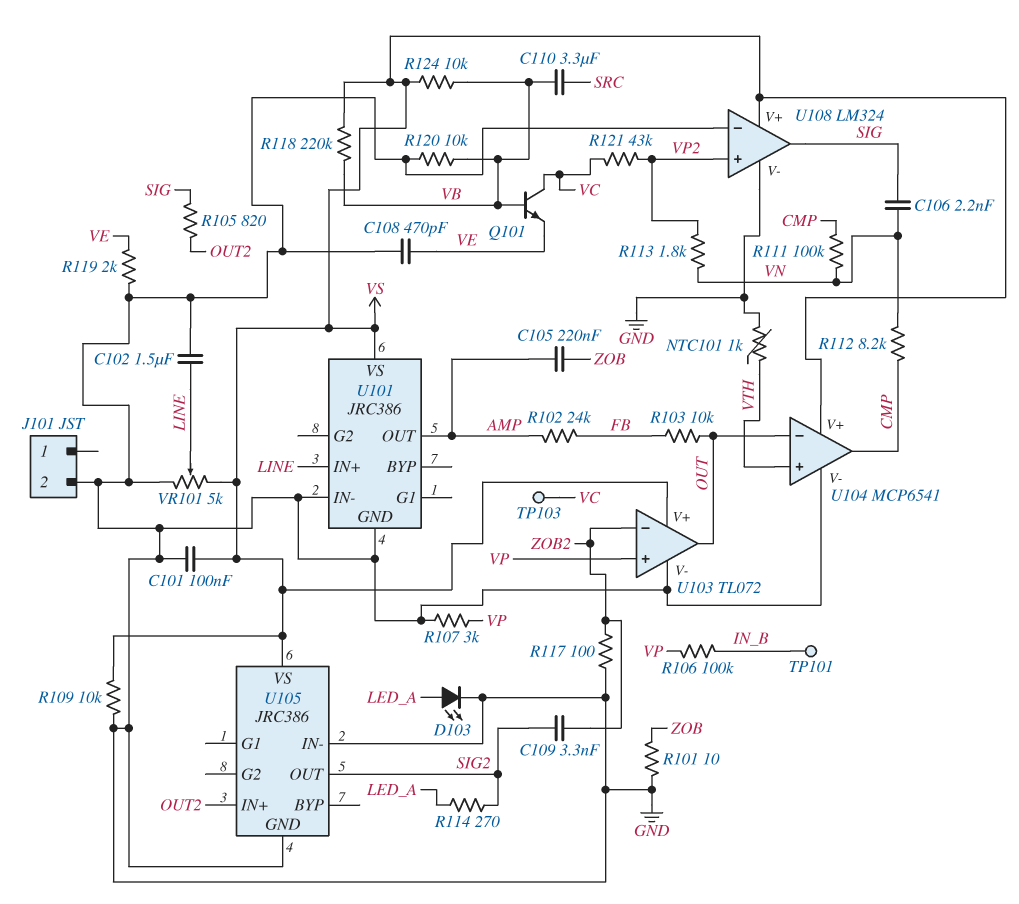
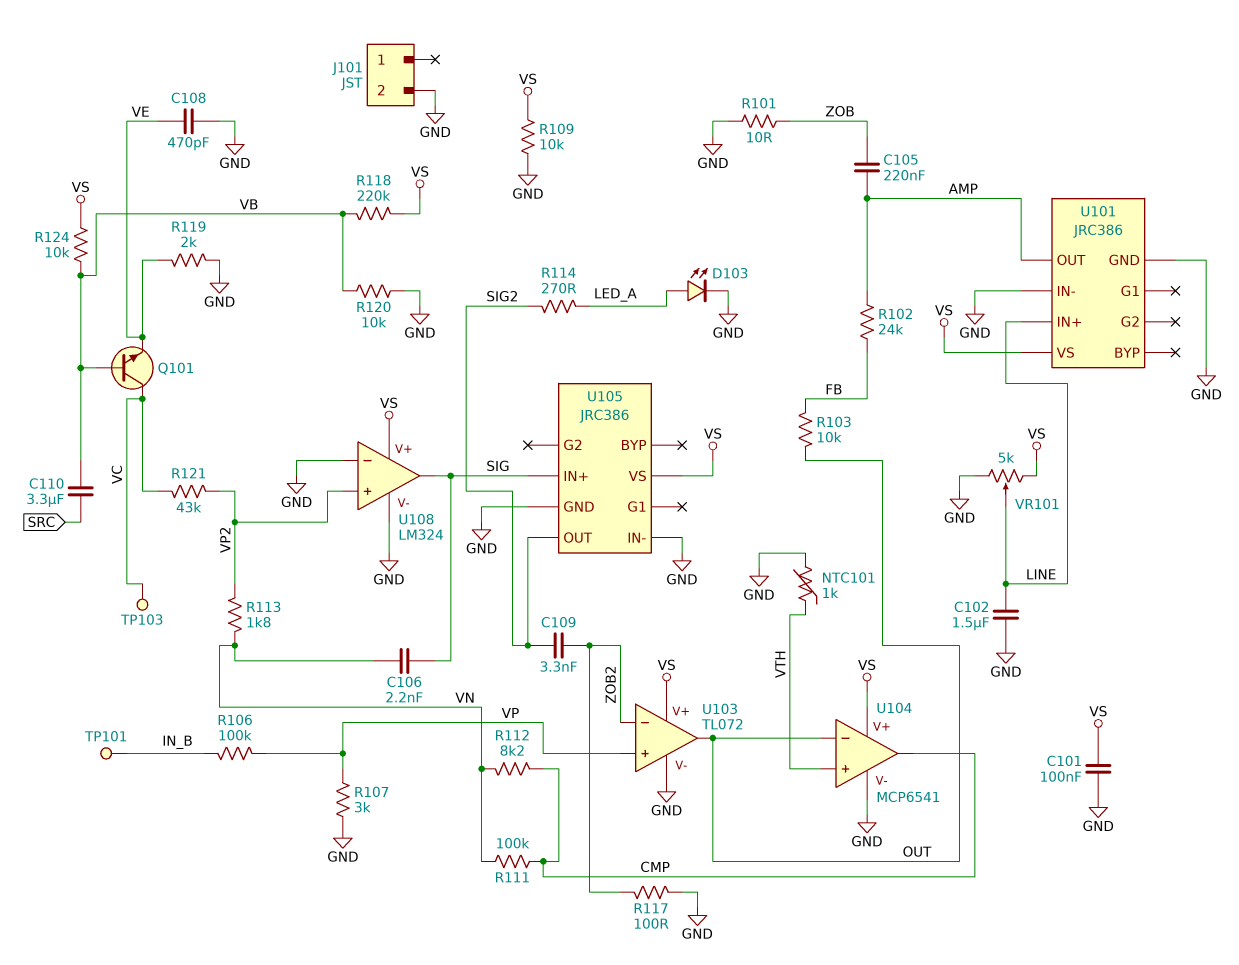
R105: 820 (OUT2, SIG) -> none
U105 pin IN+: OUT2 -> SIG

